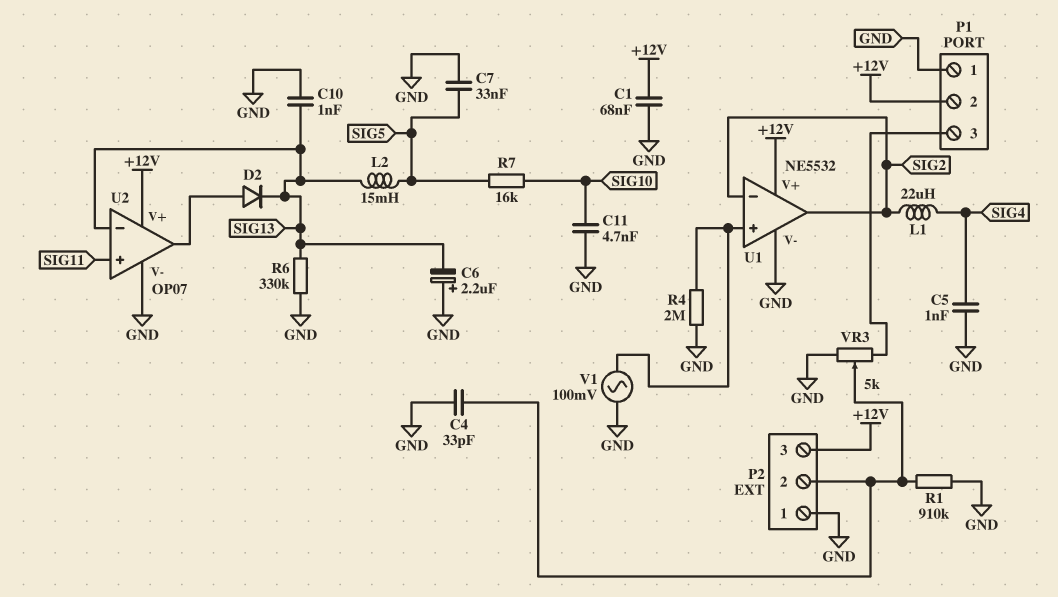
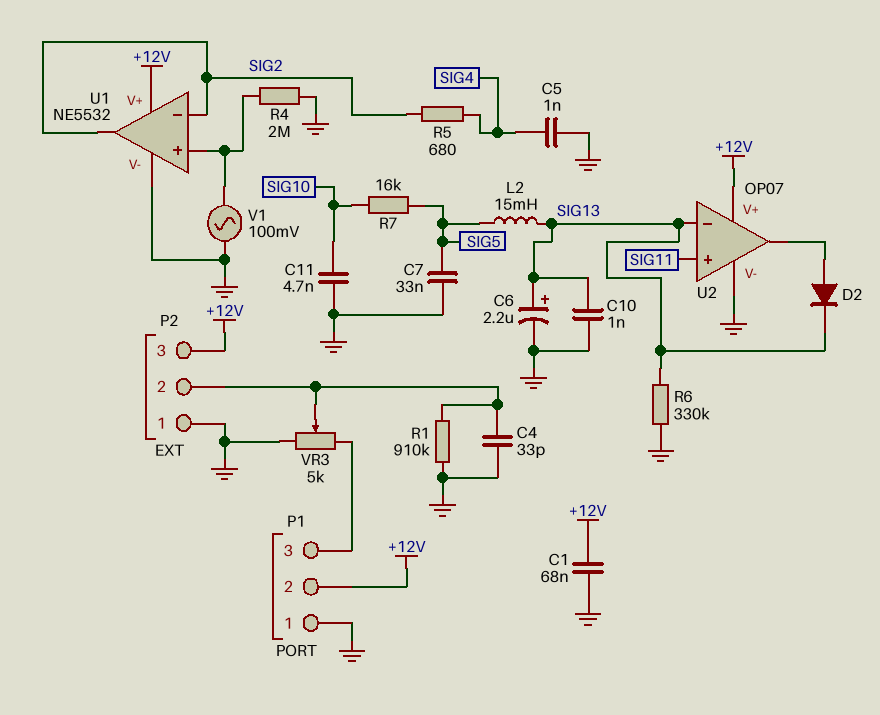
C6: 2.2uF (plus GND, minus SIG13) -> 2.2uF (plus SIG13, minus GND)
L1: 22uH (SIG2, SIG4) -> none
R5: none -> 680 (SIG2, SIG4)

